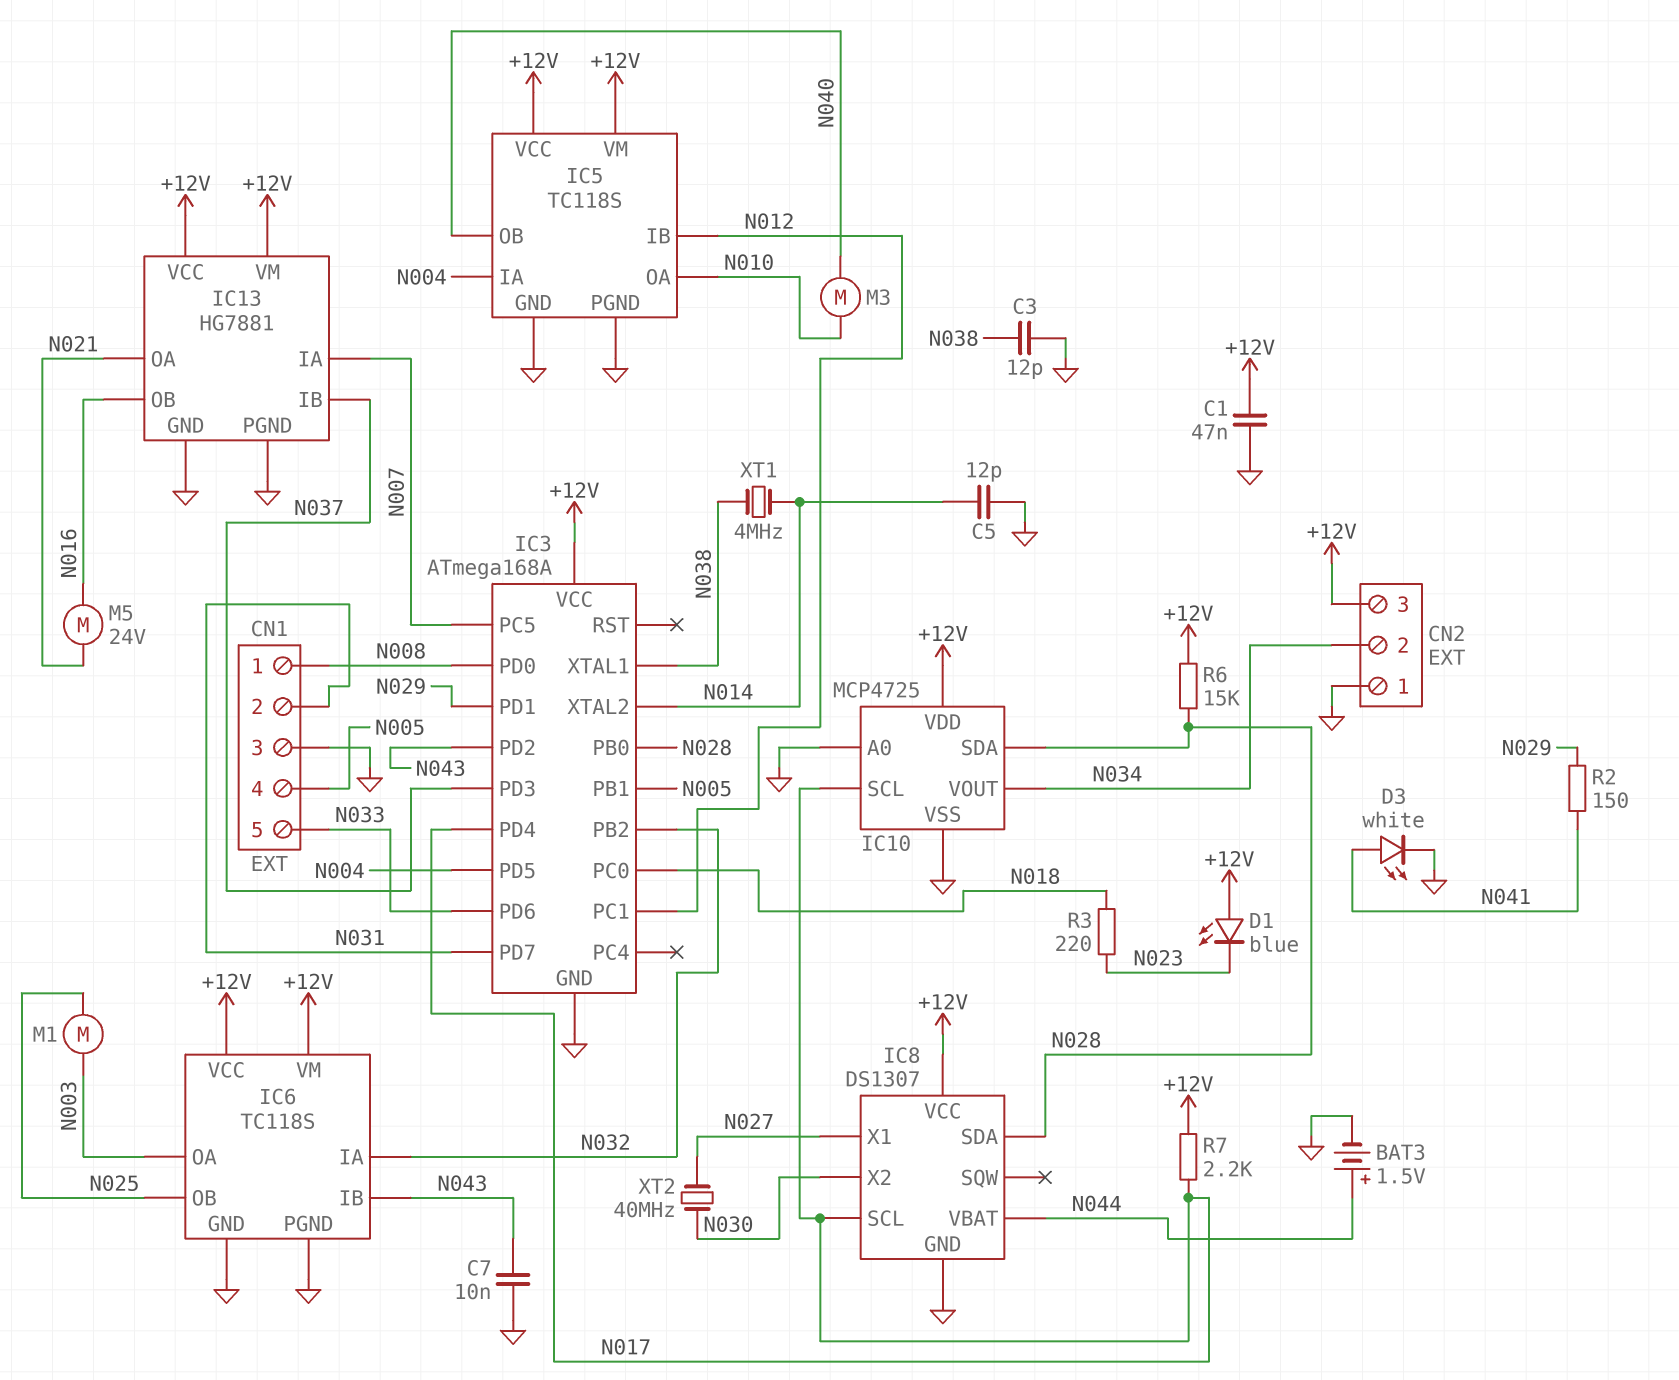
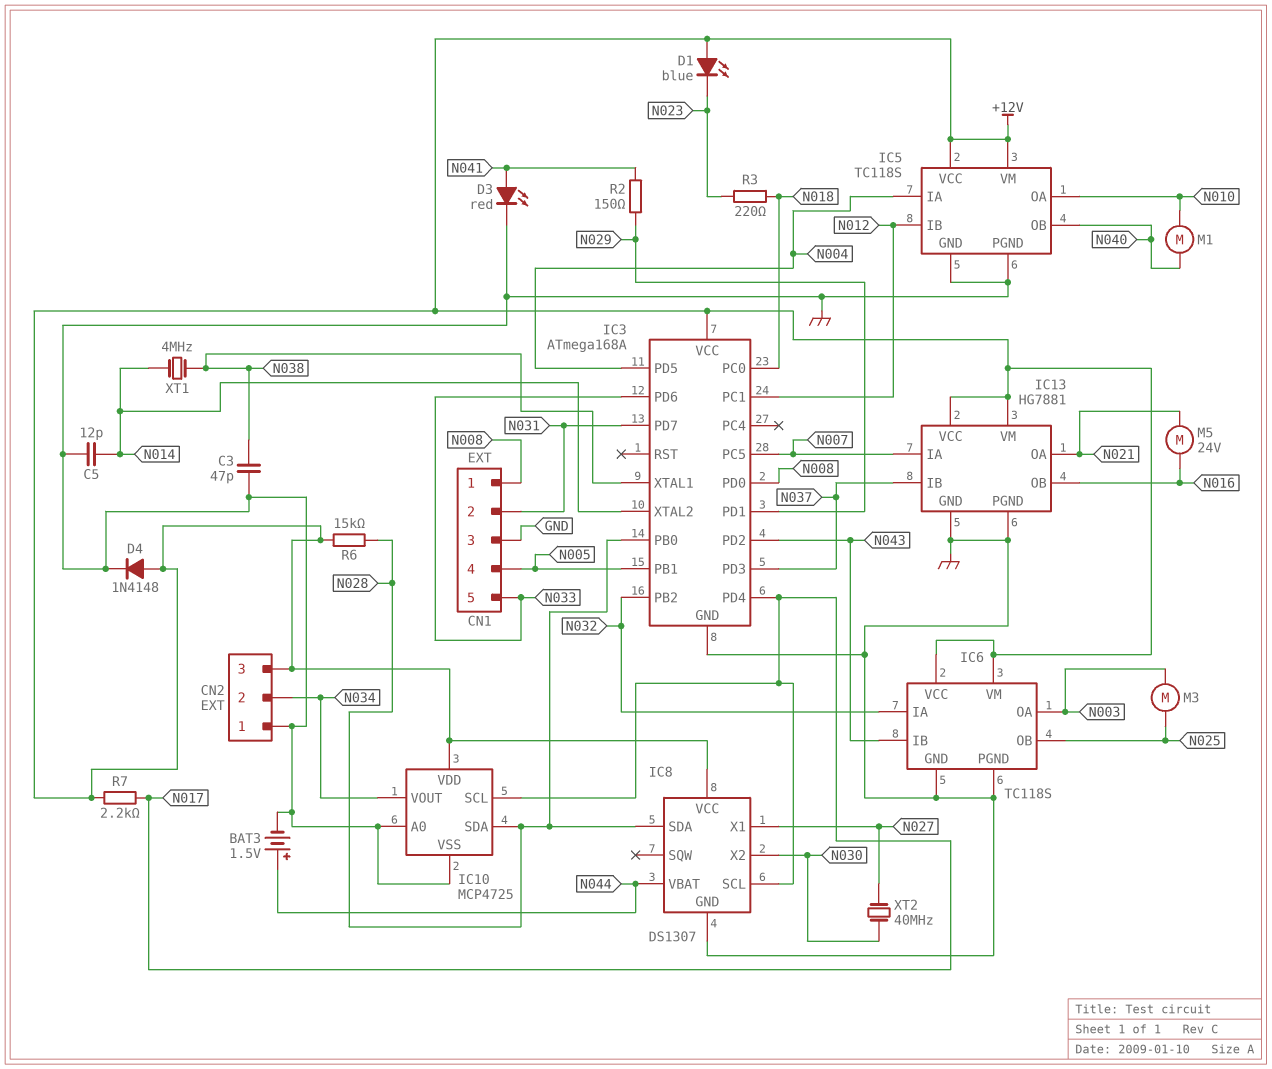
C1: 47nF (+12V, GND) -> none
C3: 12pF (GND, N038) -> 47pF (GND, N038)
C7: 10nF (GND, N043) -> none
D3: LED white (A N041, K GND) -> LED red (A N041, K GND)
D4: none -> diode 1N4148 (A +12V, K GND)
M1: motor (N003, N025) -> motor (N010, N040)
M3: motor (N010, N040) -> motor (N003, N025)

